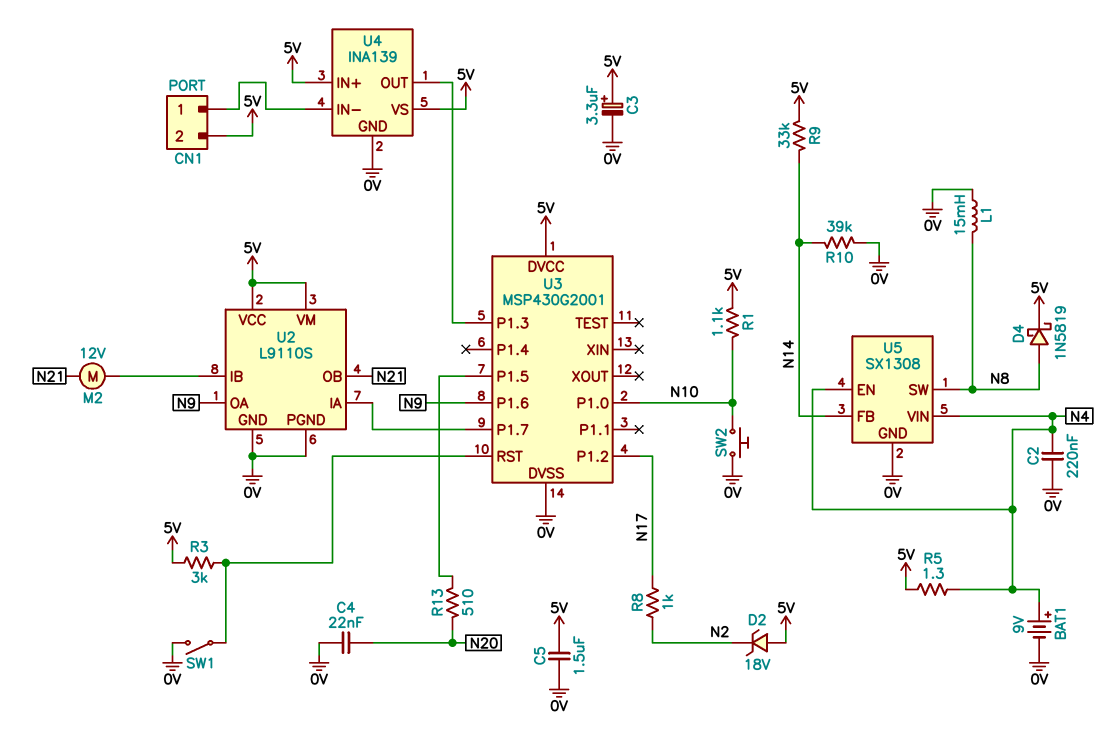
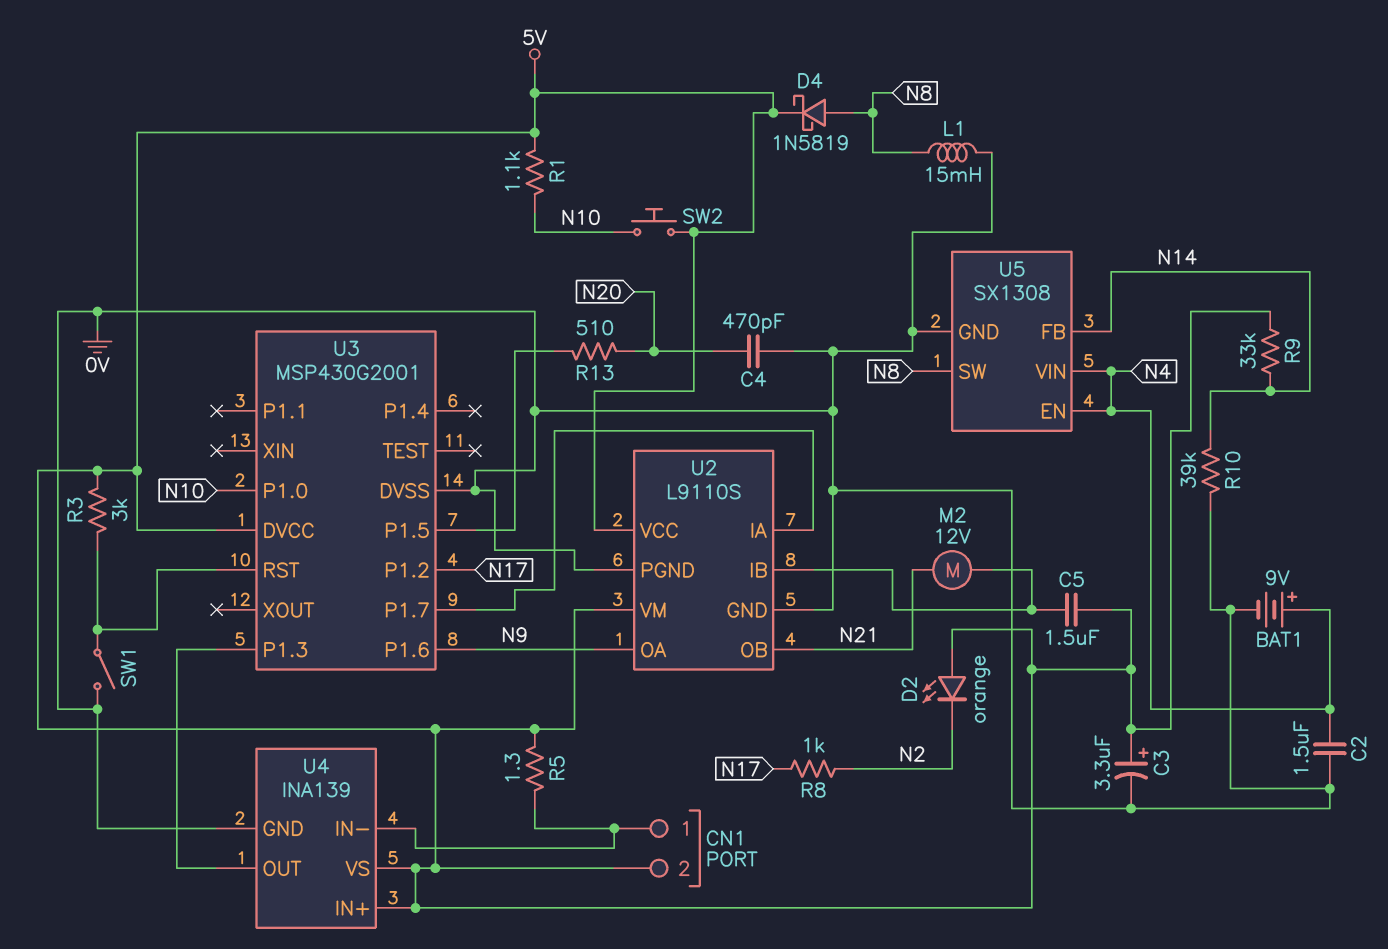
C2: 220nF (0V, N4) -> 1.5uF (0V, N4)
C4: 22nF (0V, N20) -> 470pF (0V, N20)
C5: 1.5uF (0V, 5V) -> 1.5uF (5V, U2/IB)
D2: zener 18V (A 5V, K N2) -> LED orange (A 5V, K N2)
R5: 1.3 (5V, N4) -> 1.3 (5V, CN1/1)
SW2: button (0V, N10) -> button (5V, N10)

